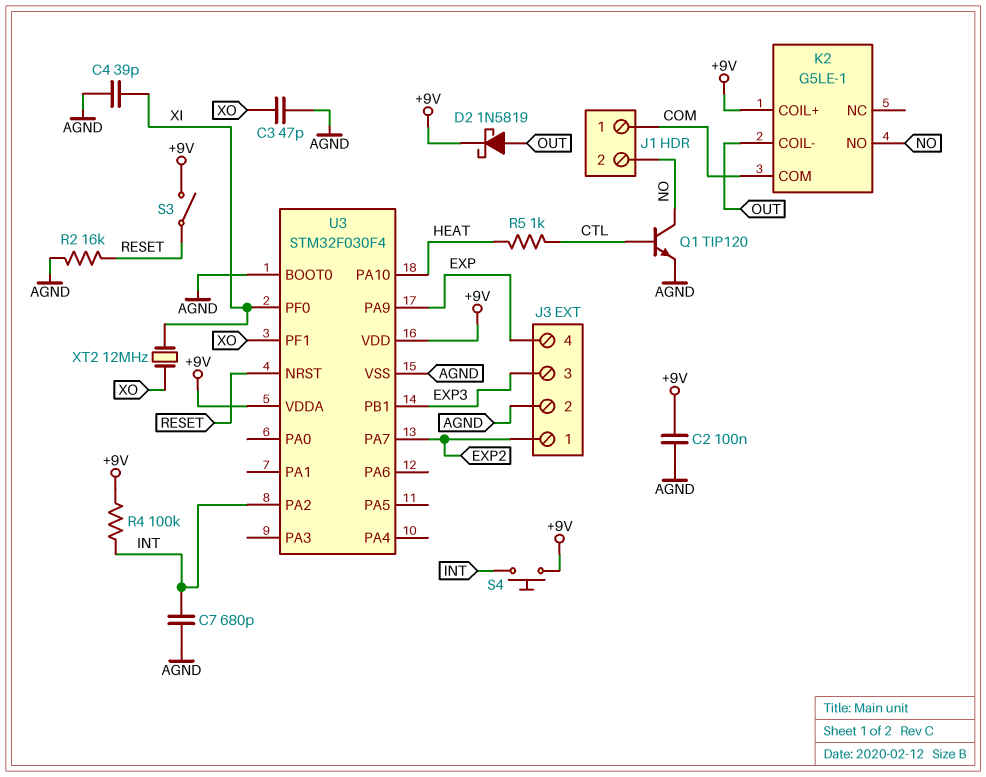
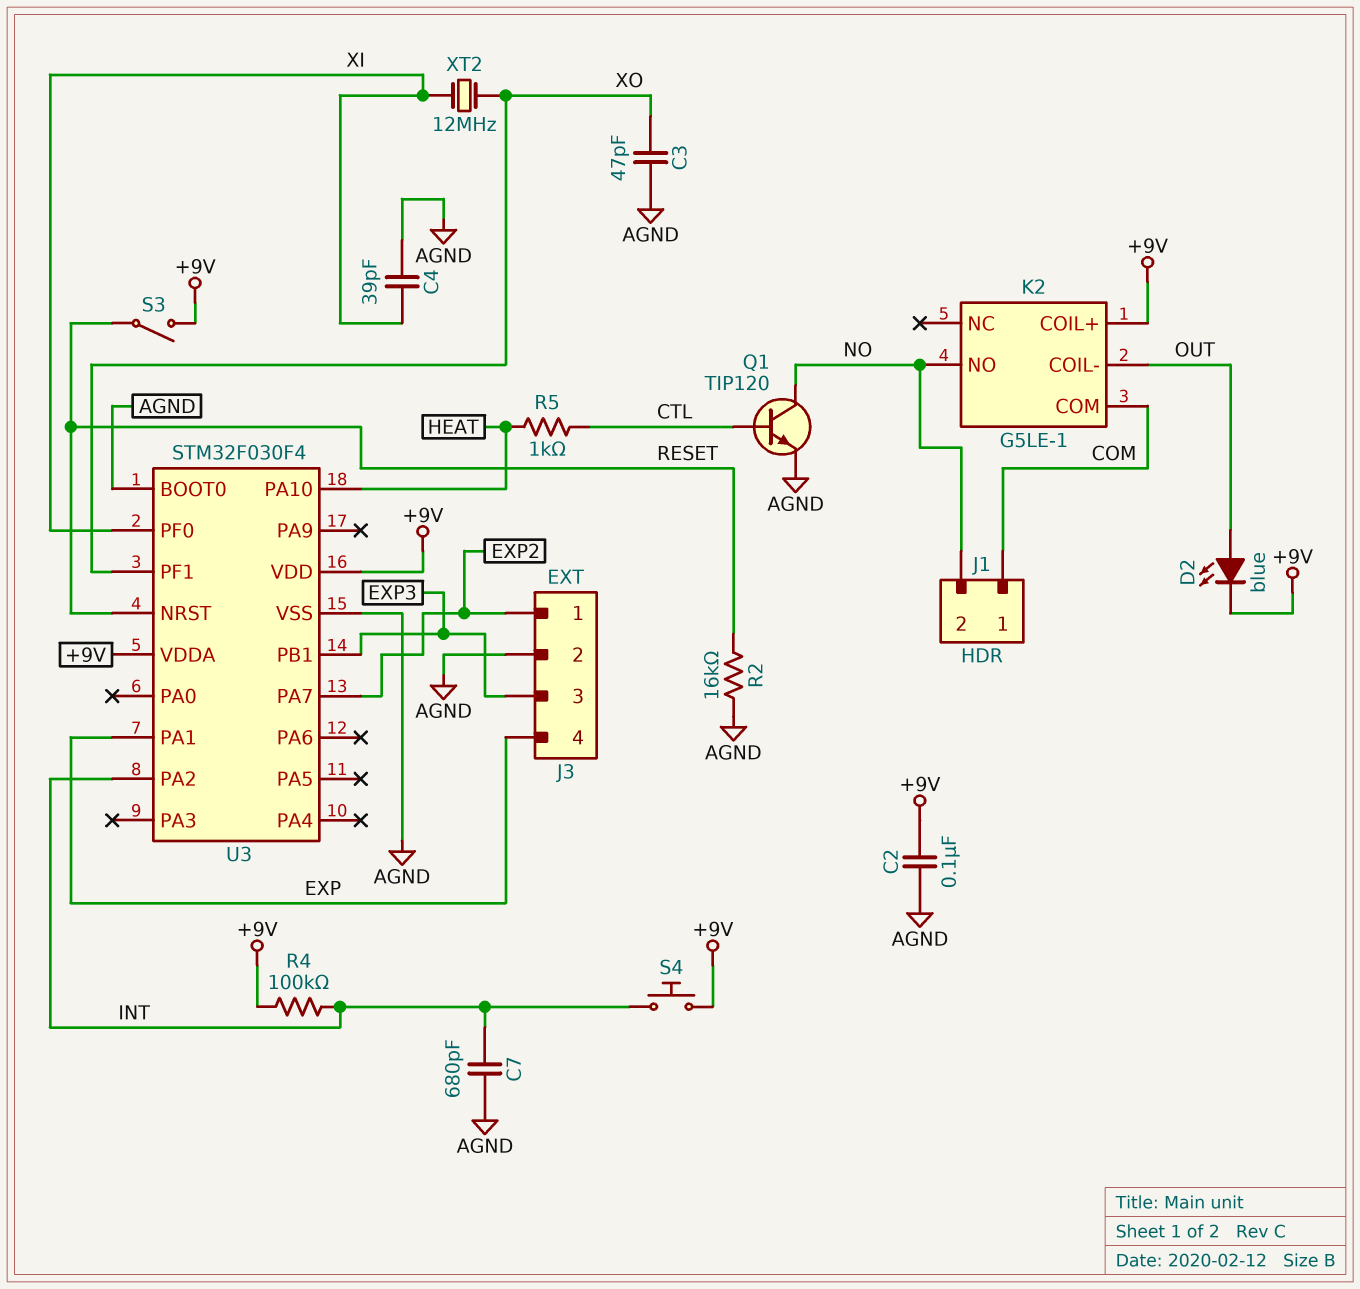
D2: schottky 1N5819 (A OUT, K +9V) -> LED blue (A OUT, K +9V)
U3 pin PA1: none -> EXP
U3 pin PA9: EXP -> none

